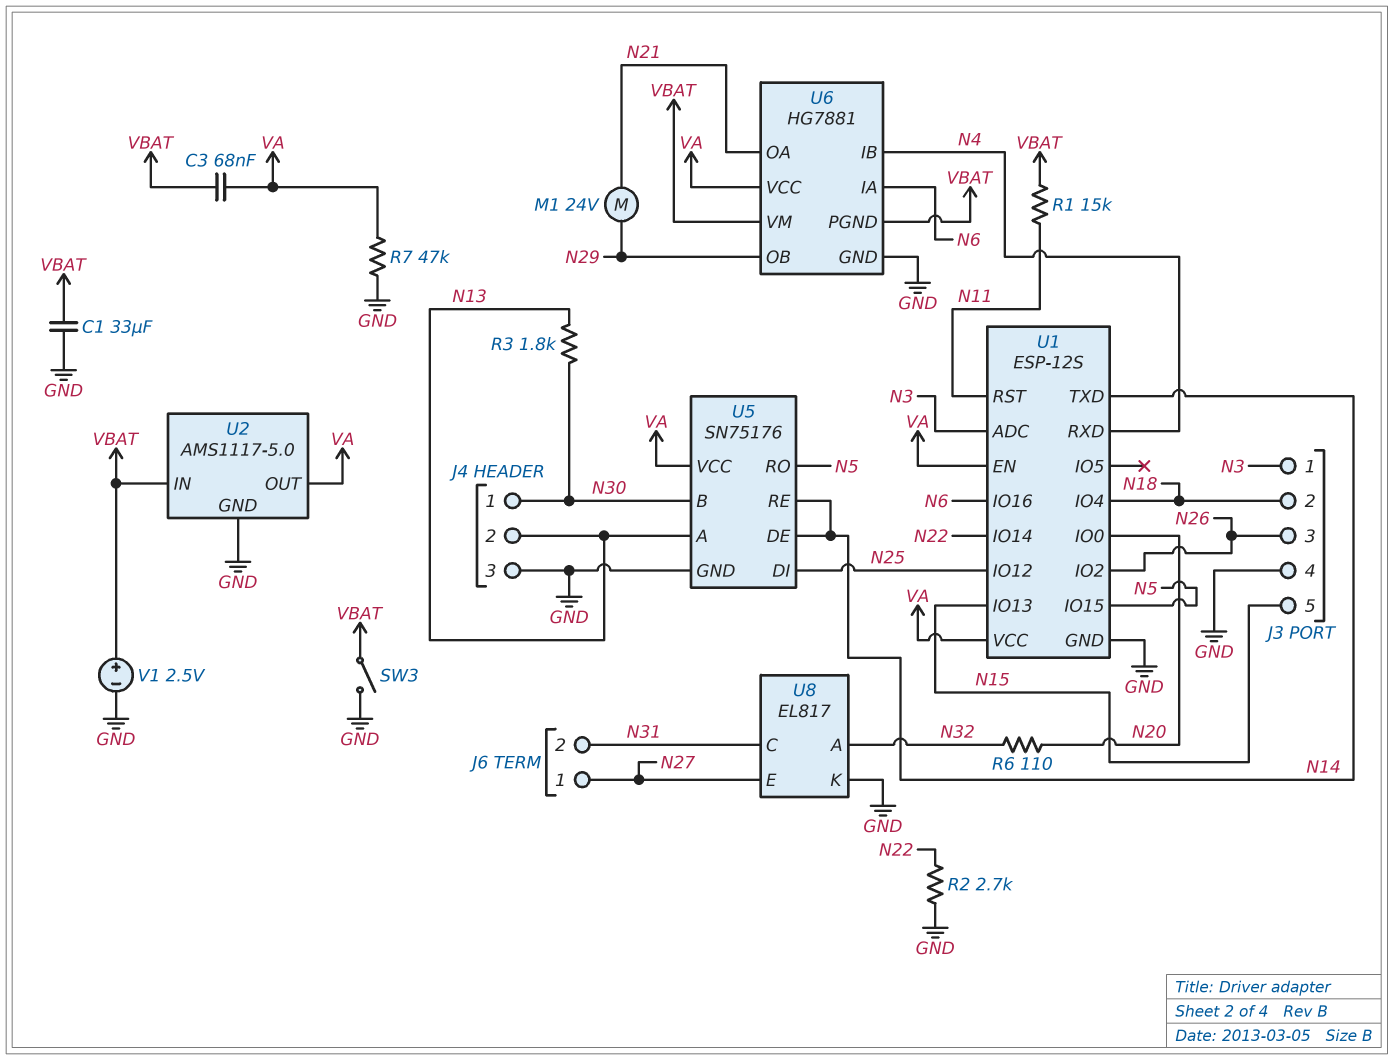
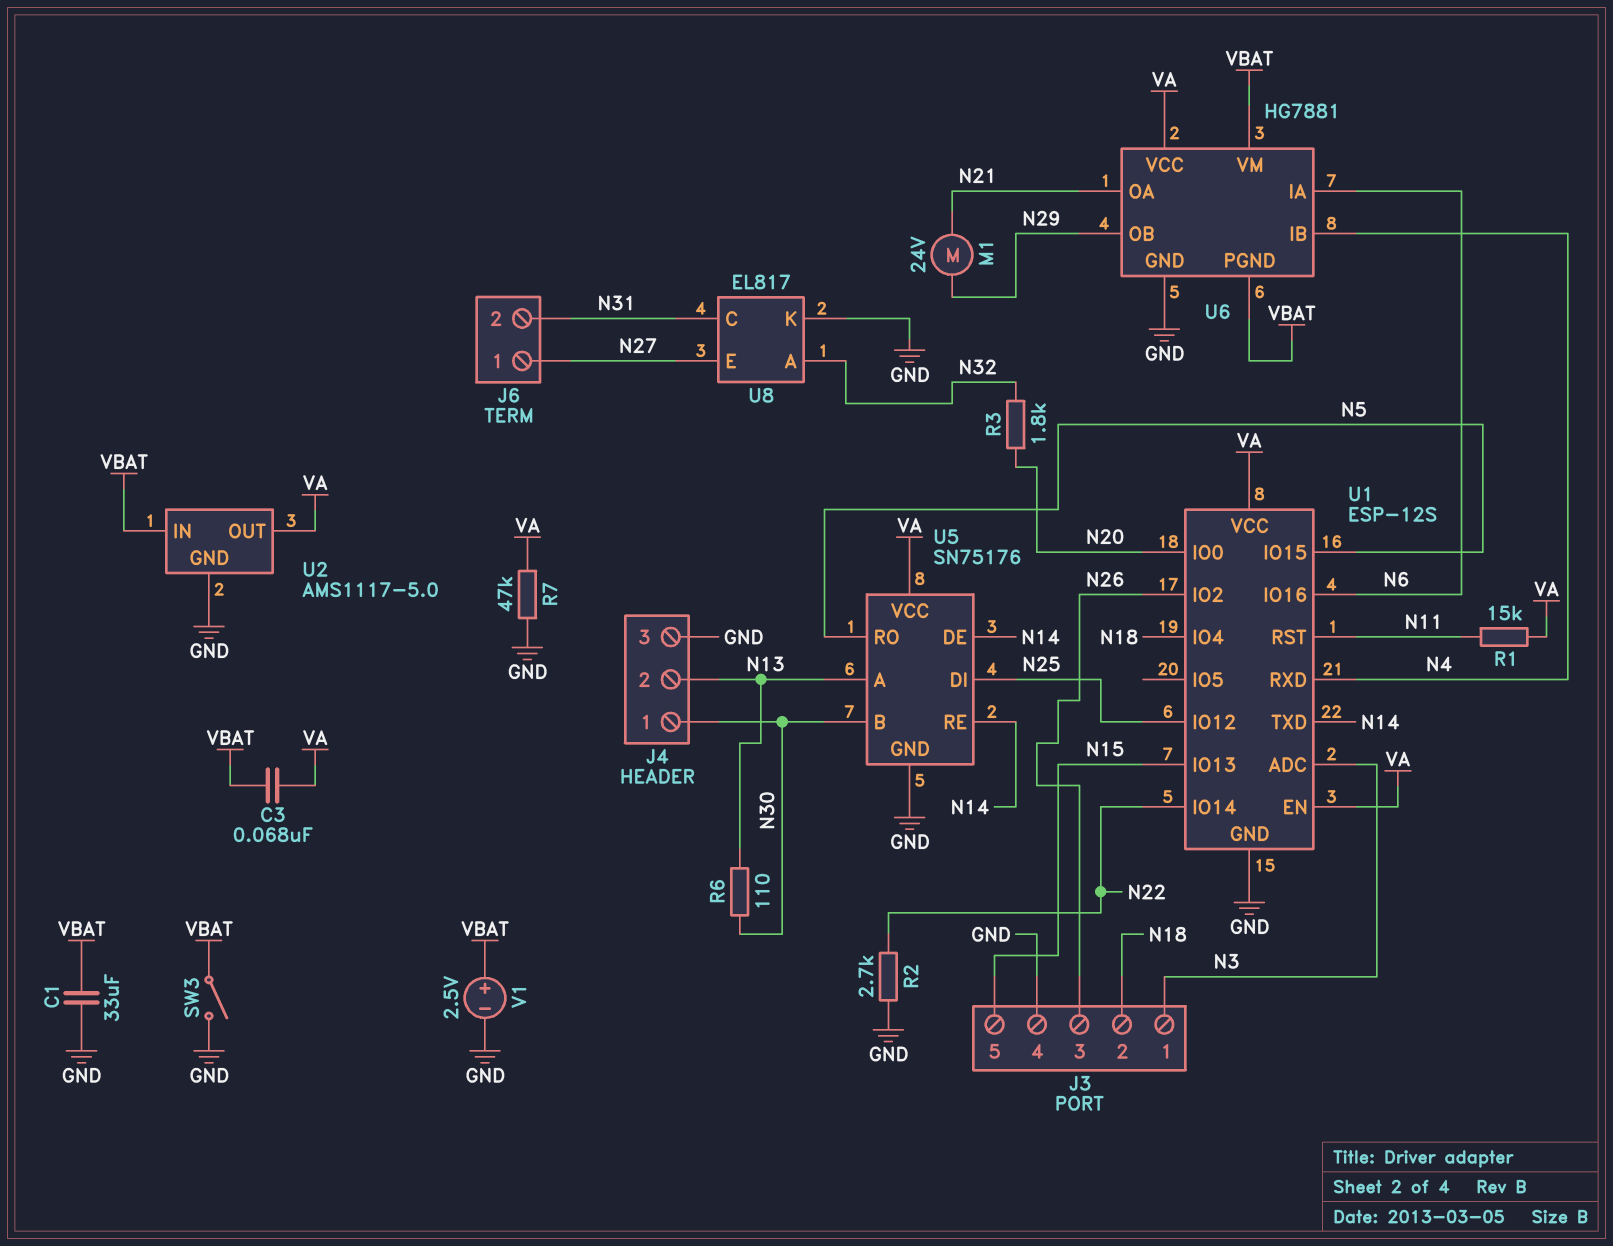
R1: 15k (N11, VBAT) -> 15k (N11, VA)
R3: 1.8k (N13, N30) -> 1.8k (N20, N32)
R6: 110 (N20, N32) -> 110 (N13, N30)

